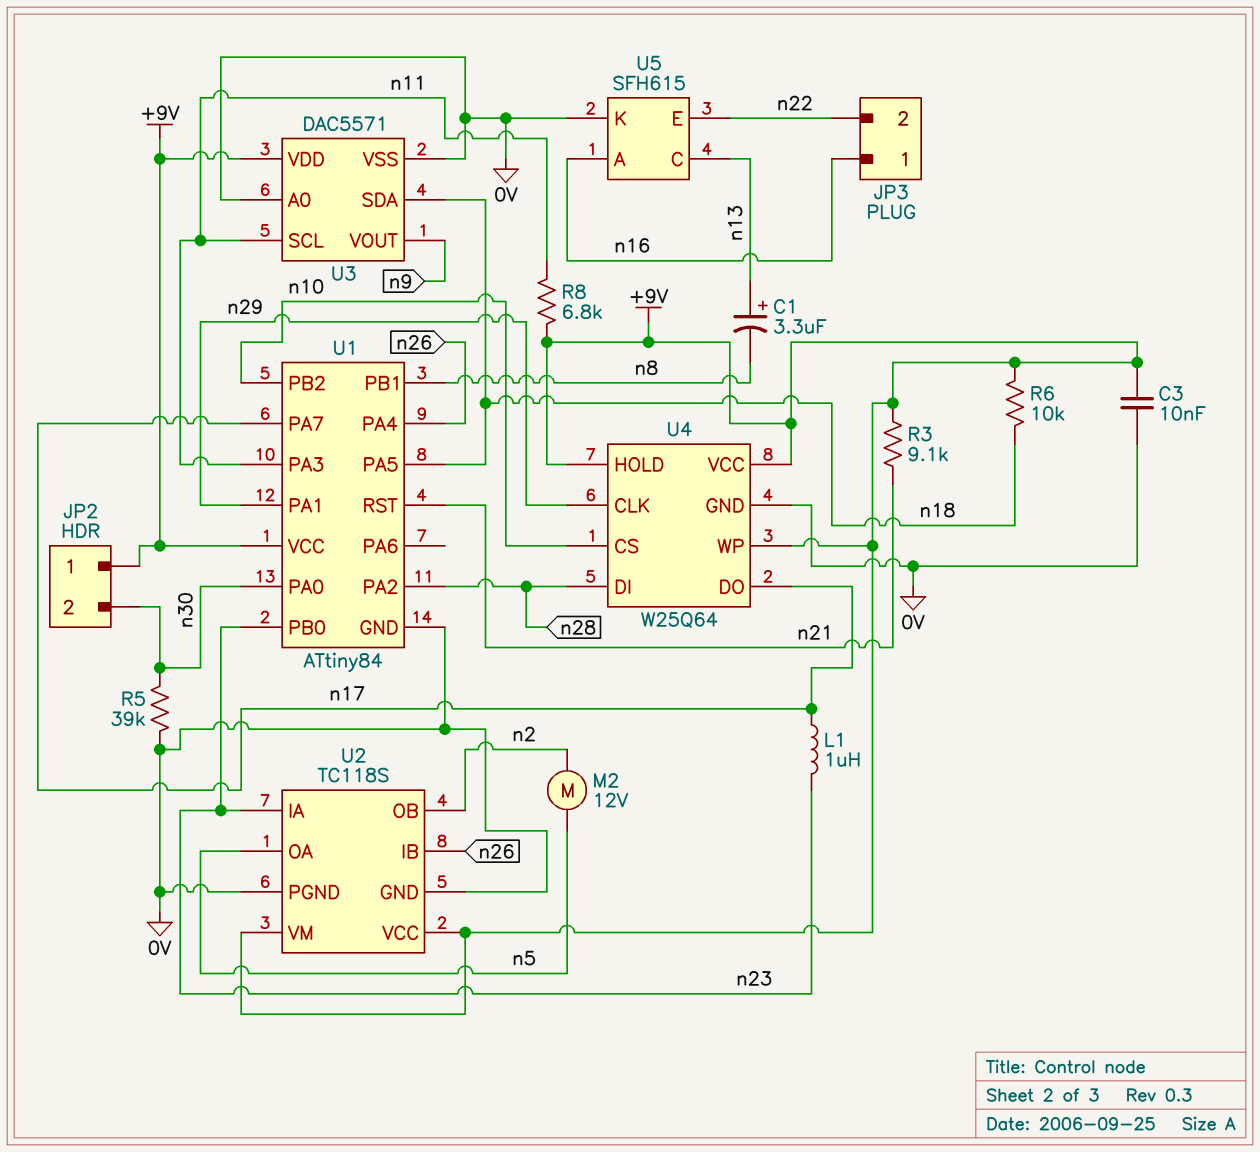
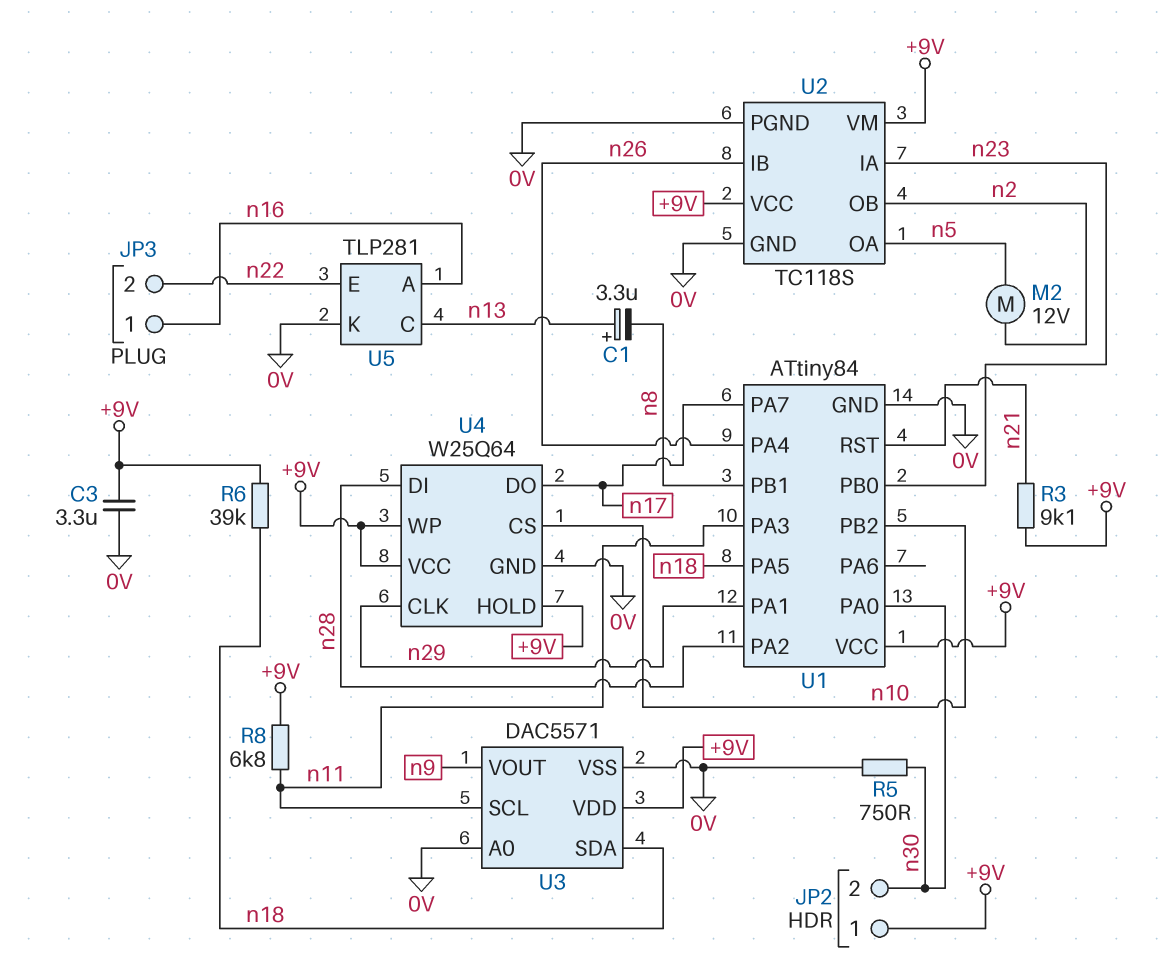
C3: 10nF (+9V, 0V) -> 3.3uF (+9V, 0V)
L1: 1uH (n17, n23) -> none
R5: 39k (0V, n30) -> 750 (0V, n30)
R6: 10k (+9V, n18) -> 39k (+9V, n18)
U5: SFH615 -> TLP281

